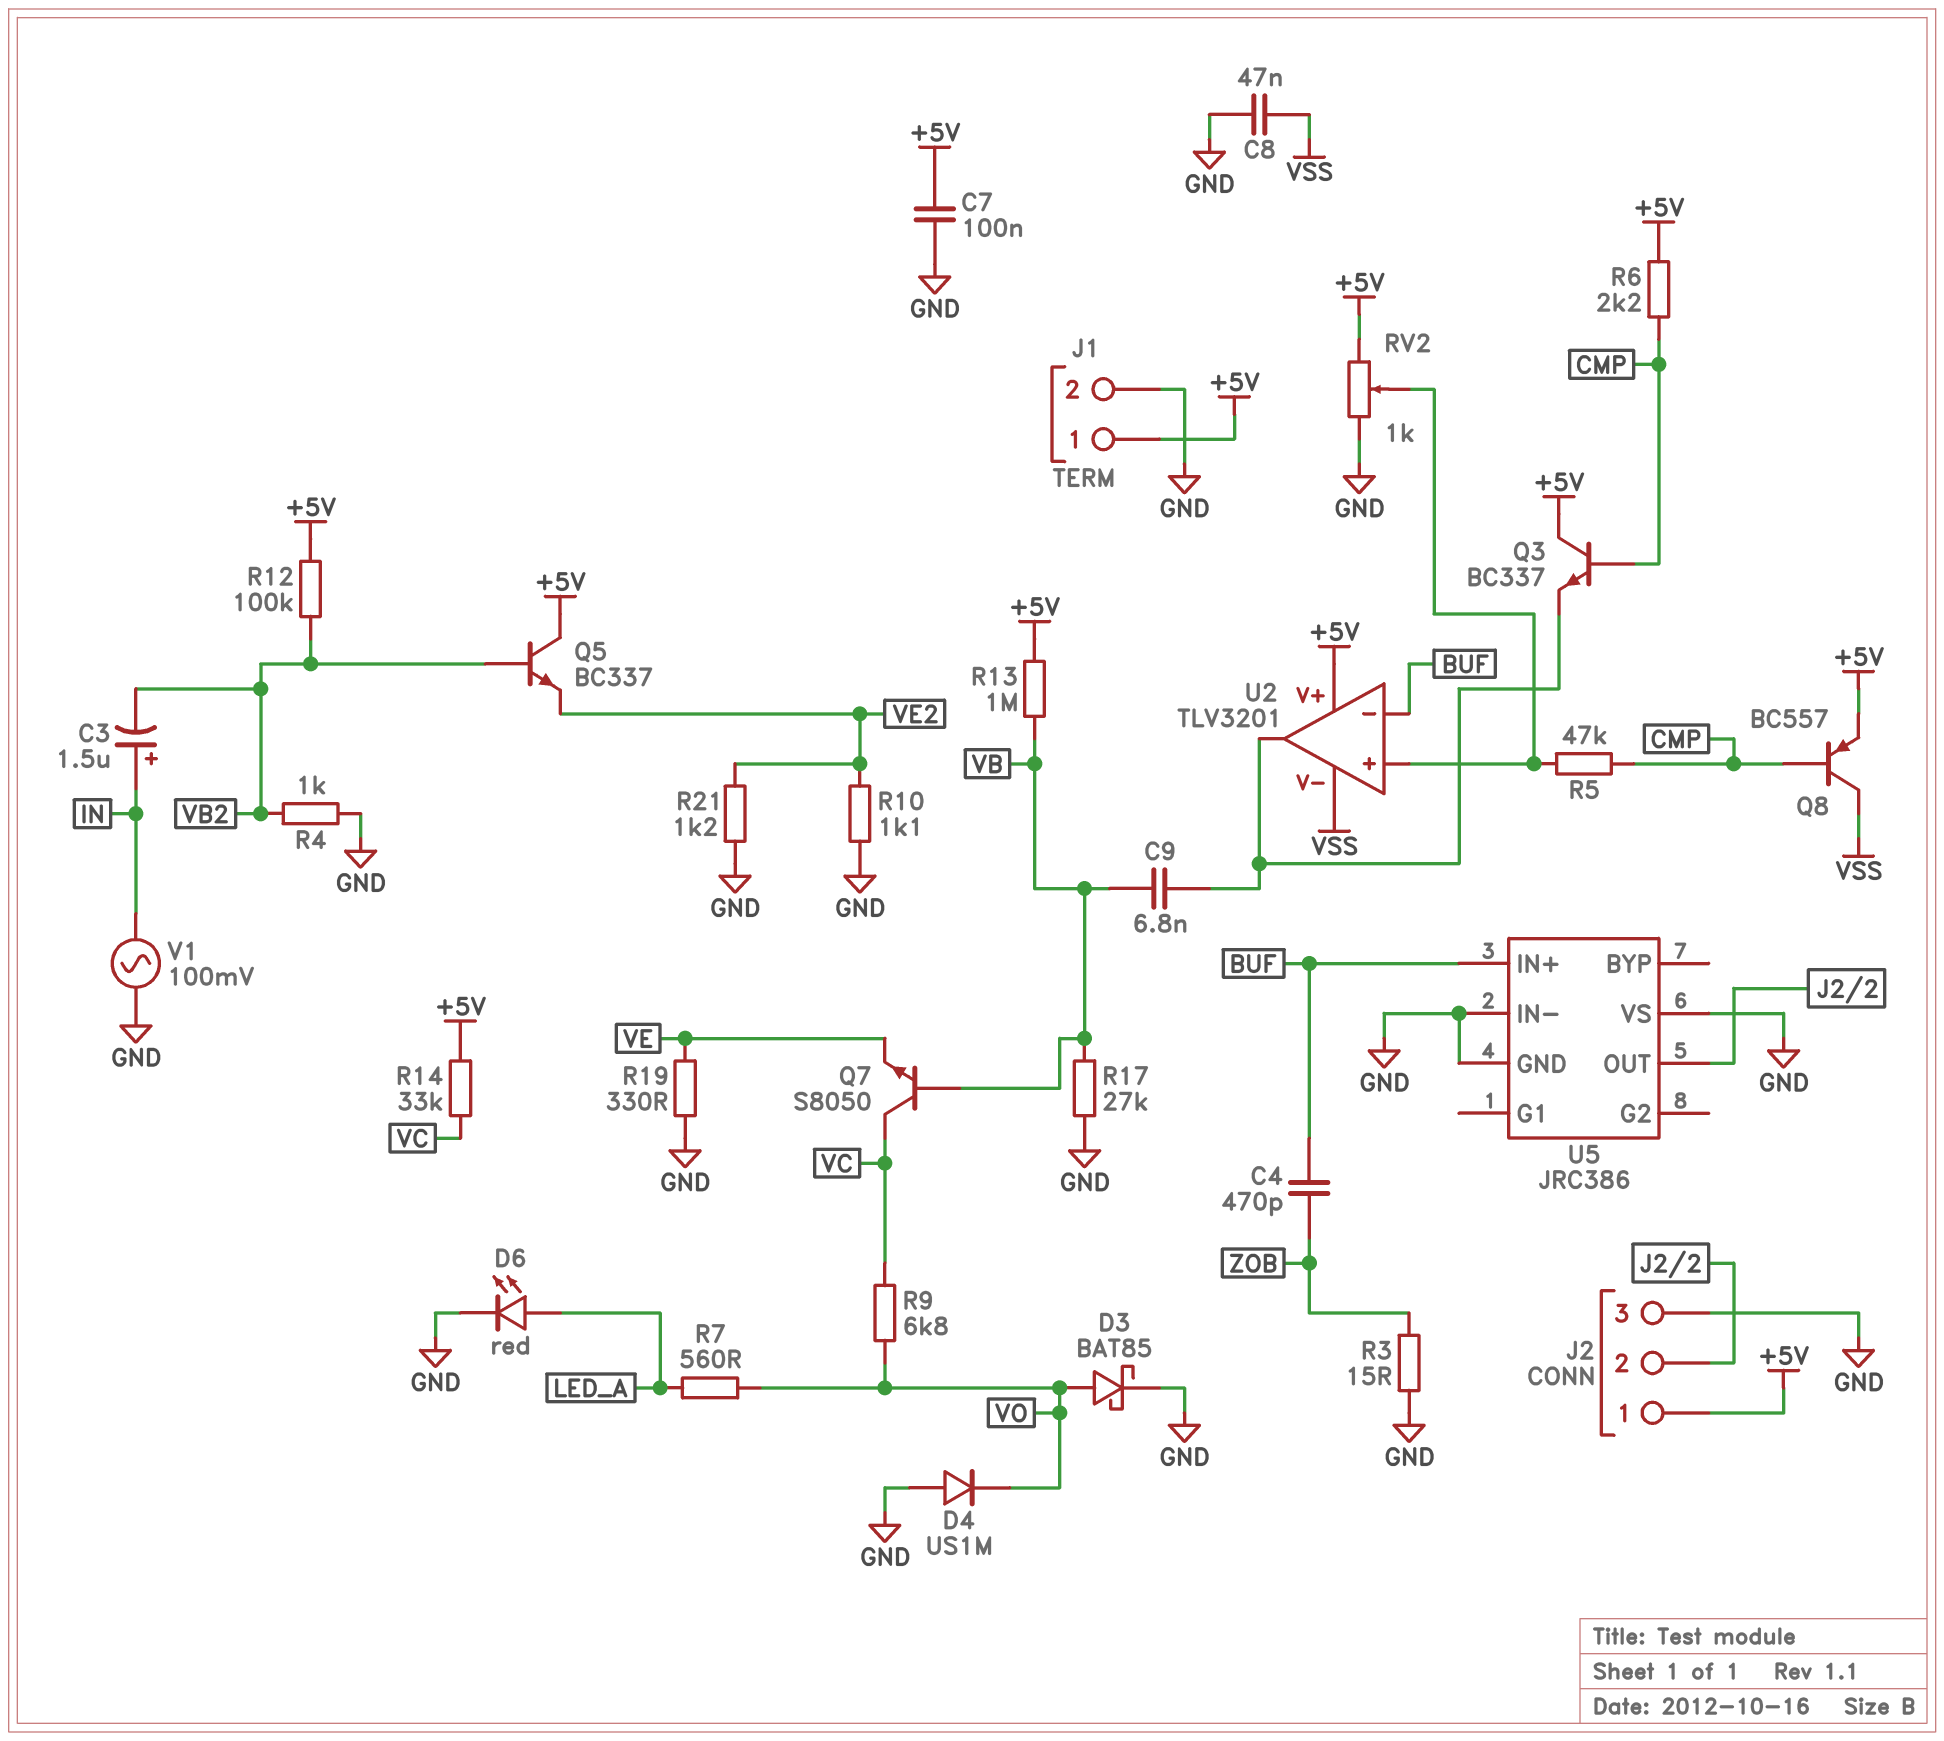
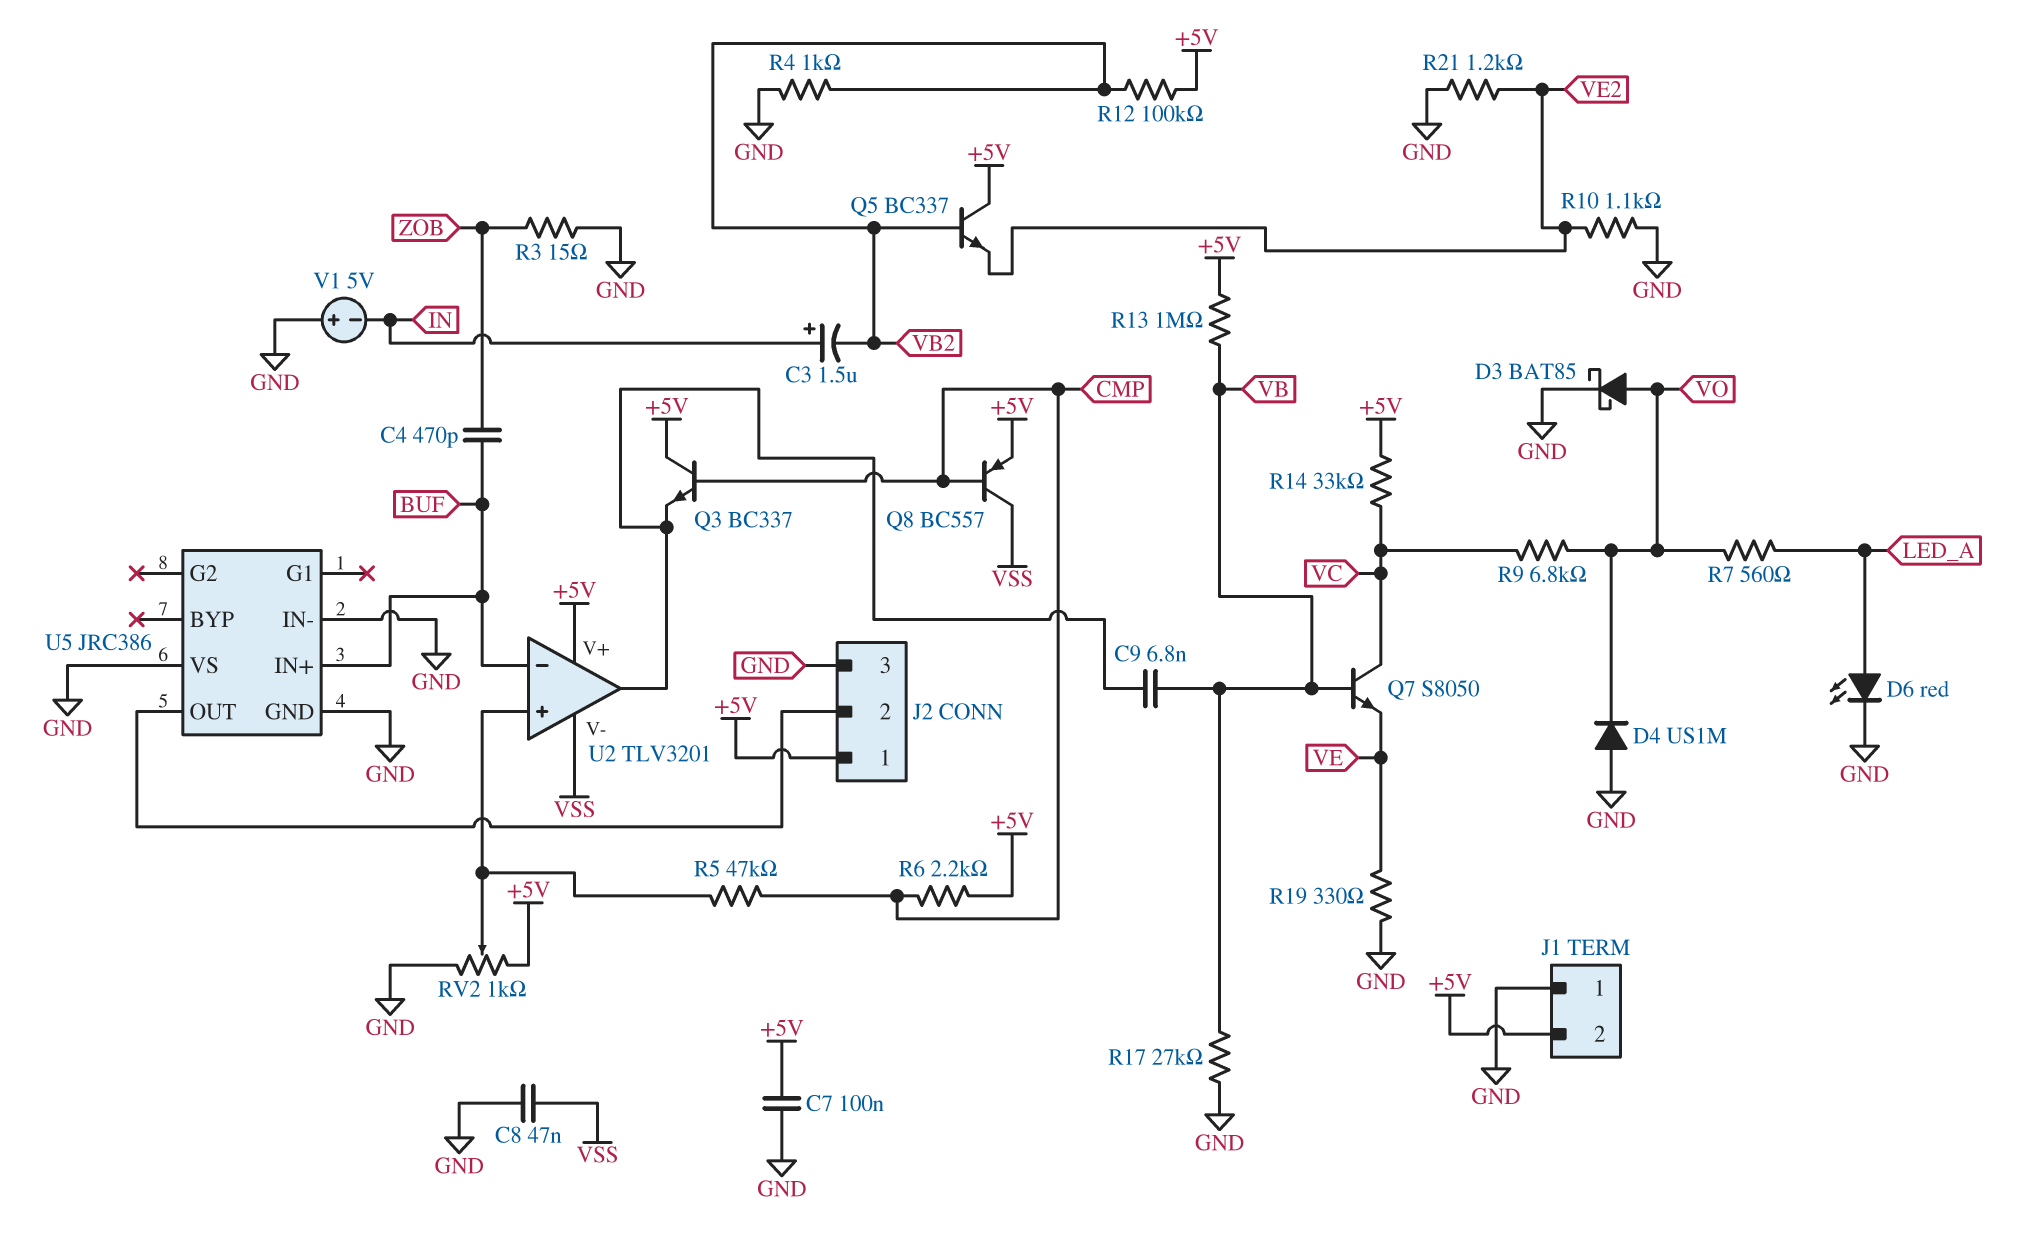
J1 pin 1: +5V -> GND
J1 pin 2: GND -> +5V
V1: AC 100mV (GND, IN) -> 5V (plus GND, minus IN)

